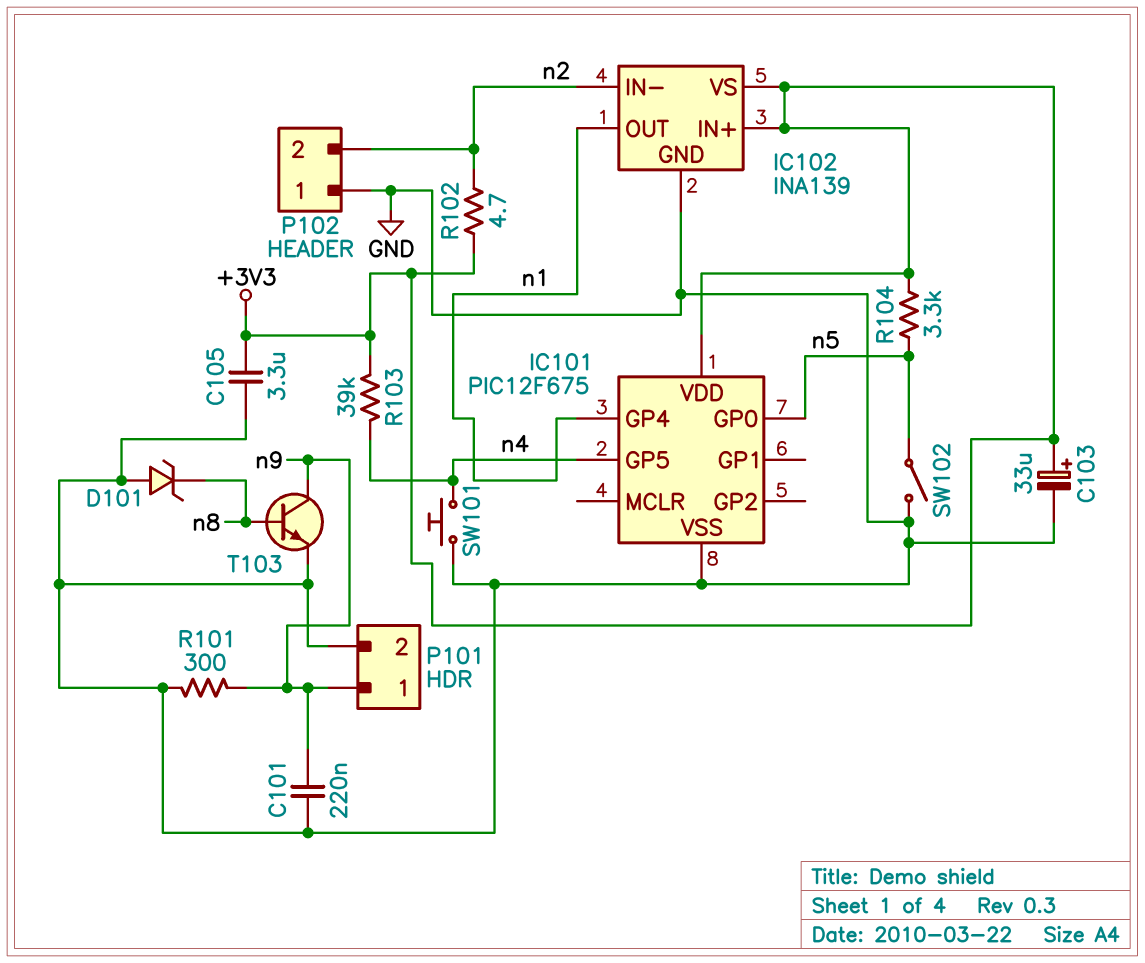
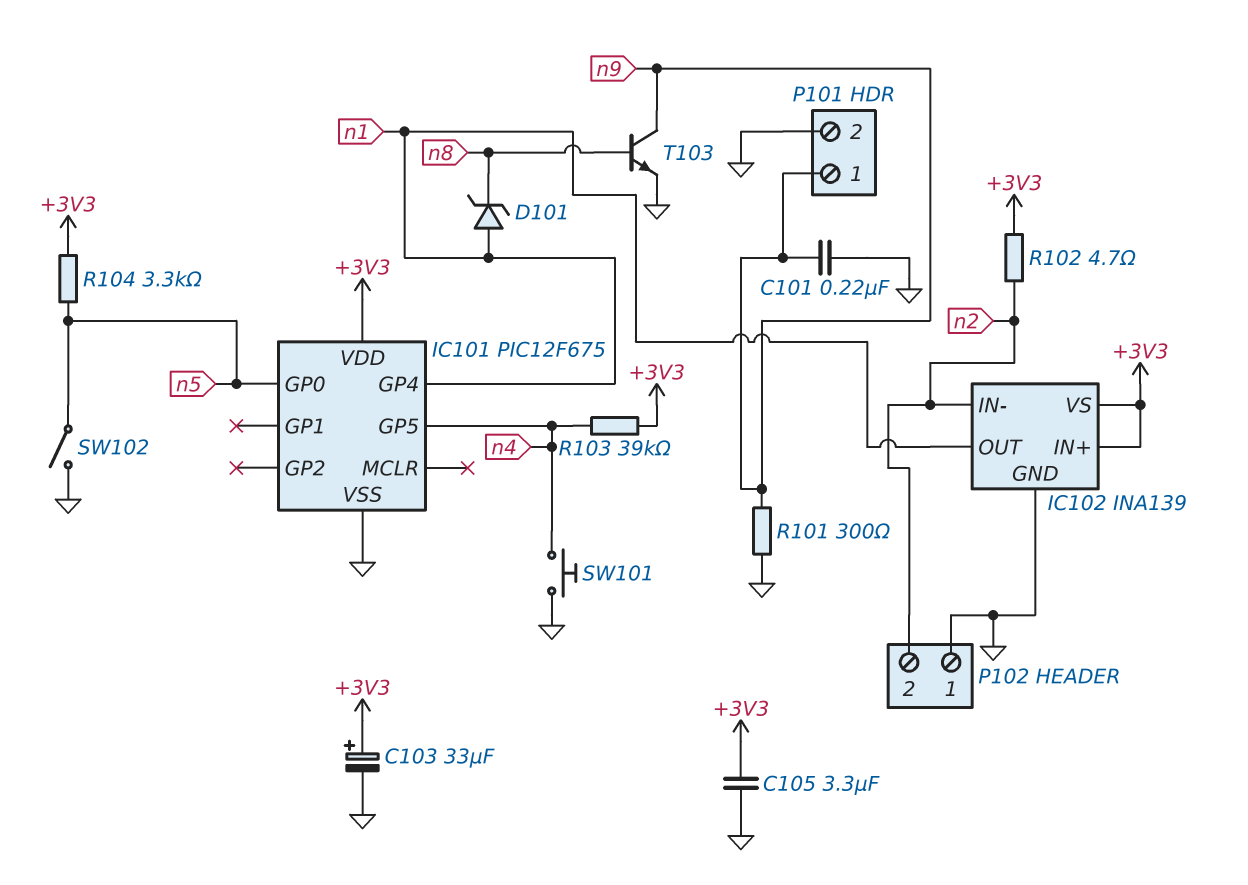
D101: zener (A GND, K n8) -> zener (A n1, K n8)

